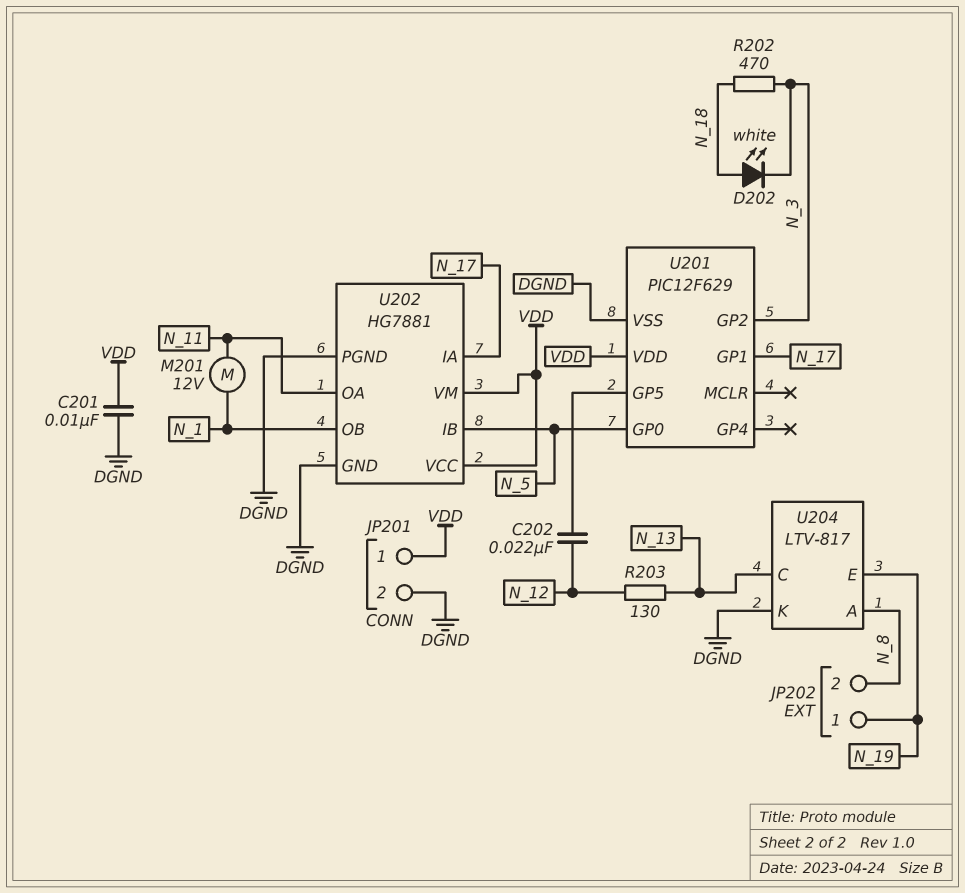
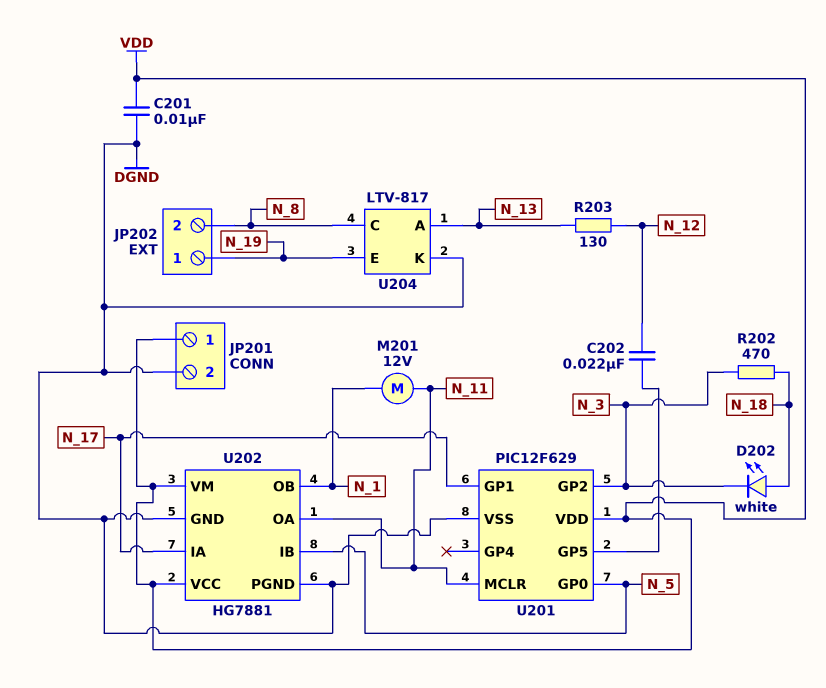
U201 pin MCLR: none -> N_11
U204 pin A: N_8 -> N_13
U204 pin C: N_13 -> N_8

